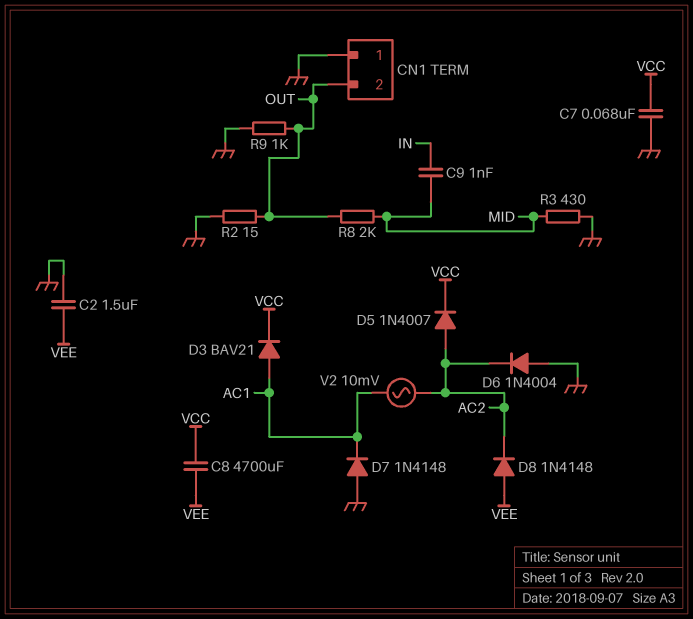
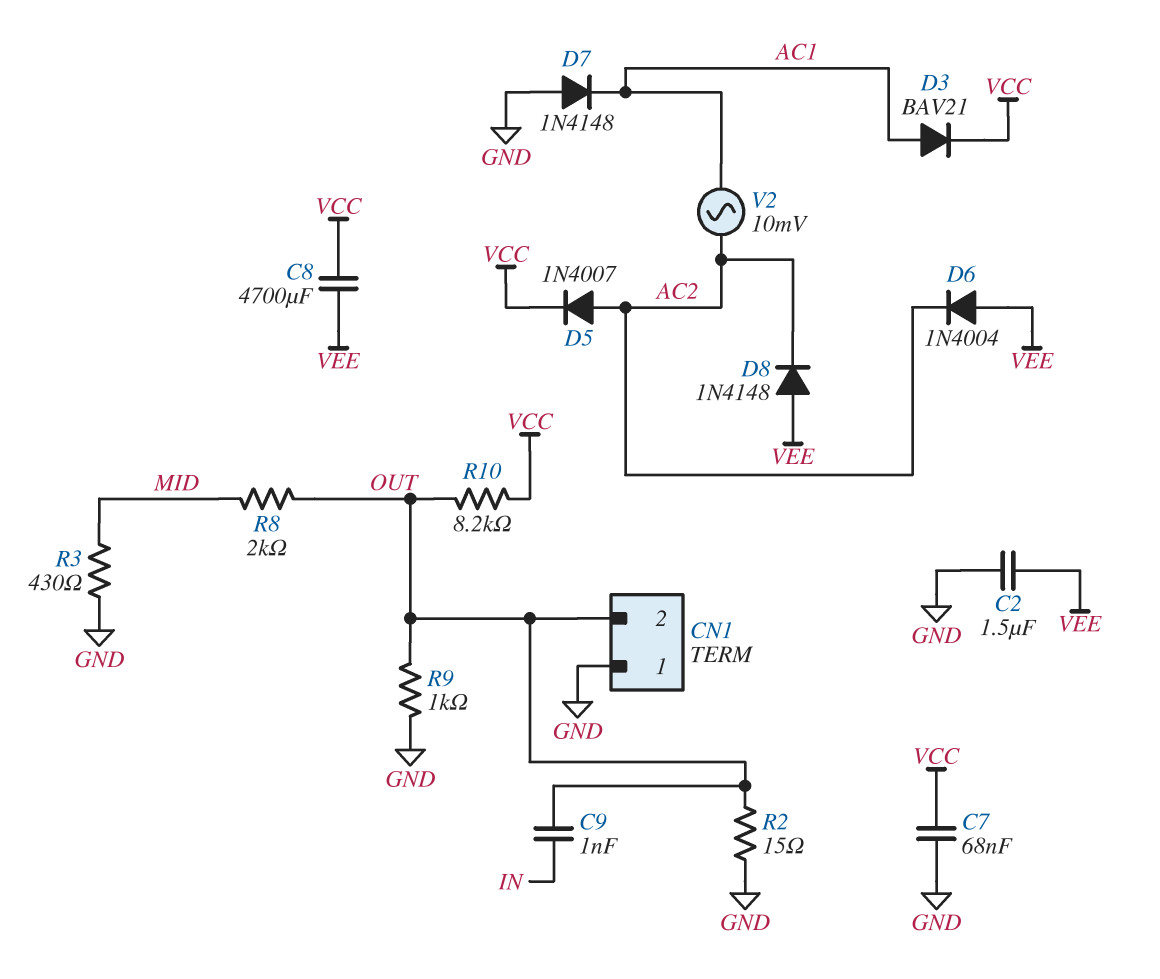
C9: 1nF (IN, MID) -> 1nF (IN, OUT)
D6: diode 1N4004 (A GND, K AC2) -> diode 1N4004 (A VEE, K AC2)
R10: none -> 8.2k (OUT, VCC)

